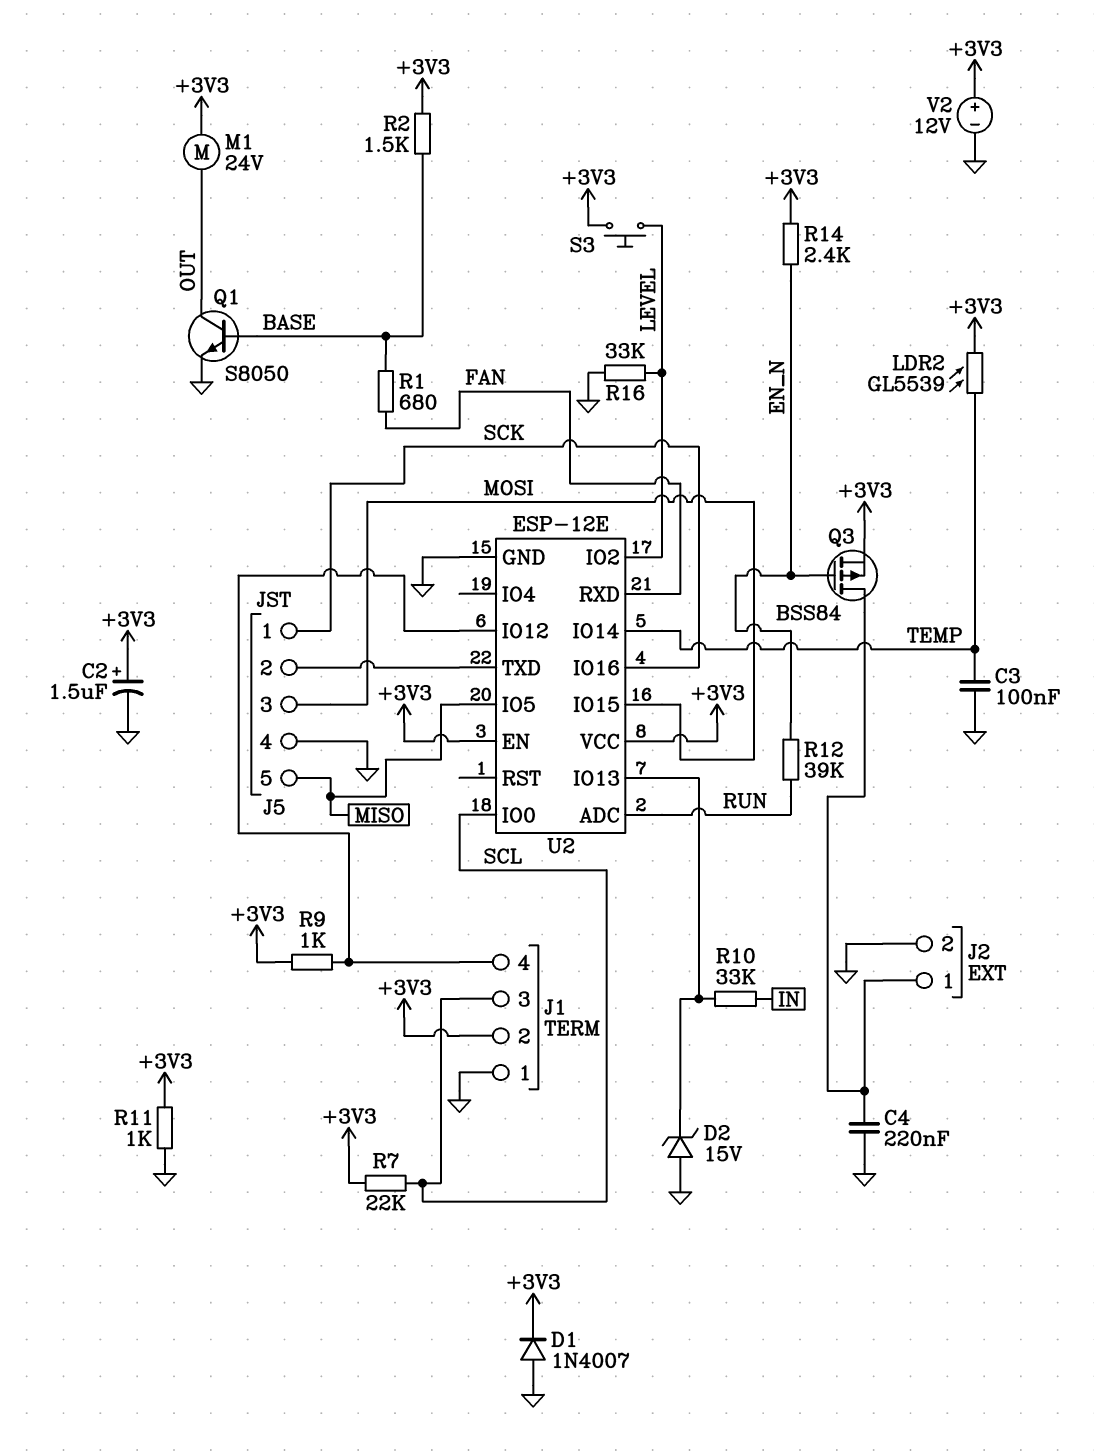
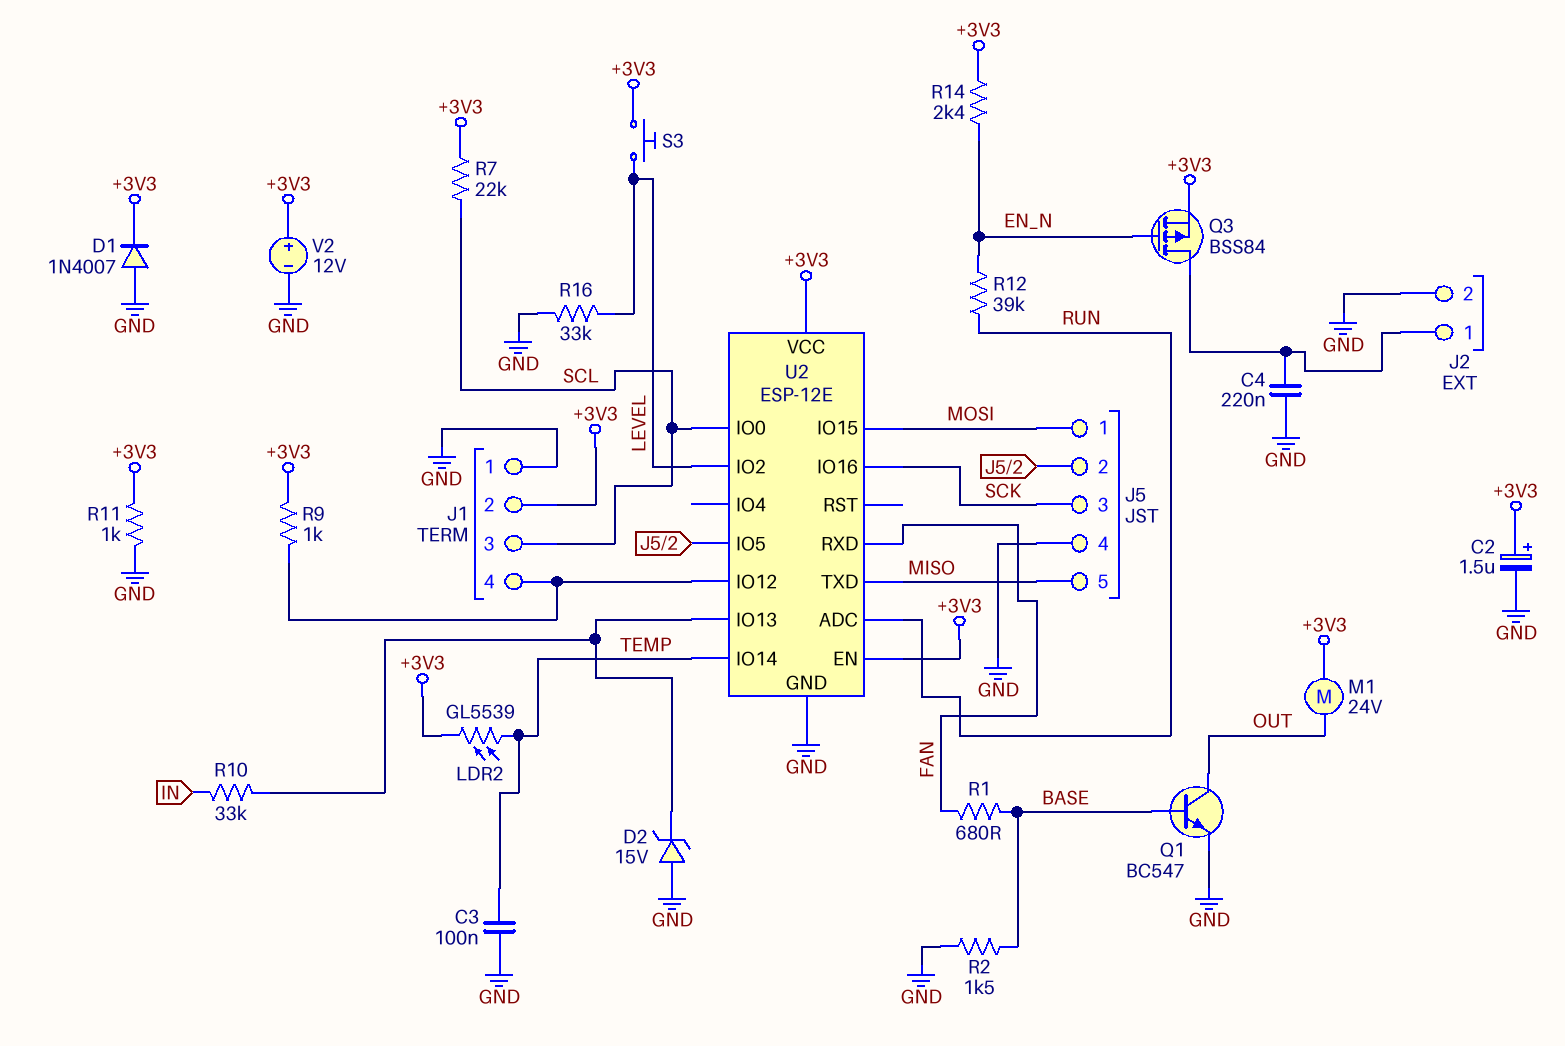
J5 pin 1: SCK -> MOSI
J5 pin 3: MOSI -> SCK
Q1: NPN S8050 (B BASE, C OUT, E GND) -> NPN BC547 (B BASE, C OUT, E GND)
R2: 1.5k (+3V3, BASE) -> 1.5k (BASE, GND)
U2 pin IO5: MISO -> J5/2
U2 pin TXD: J5/2 -> MISO

